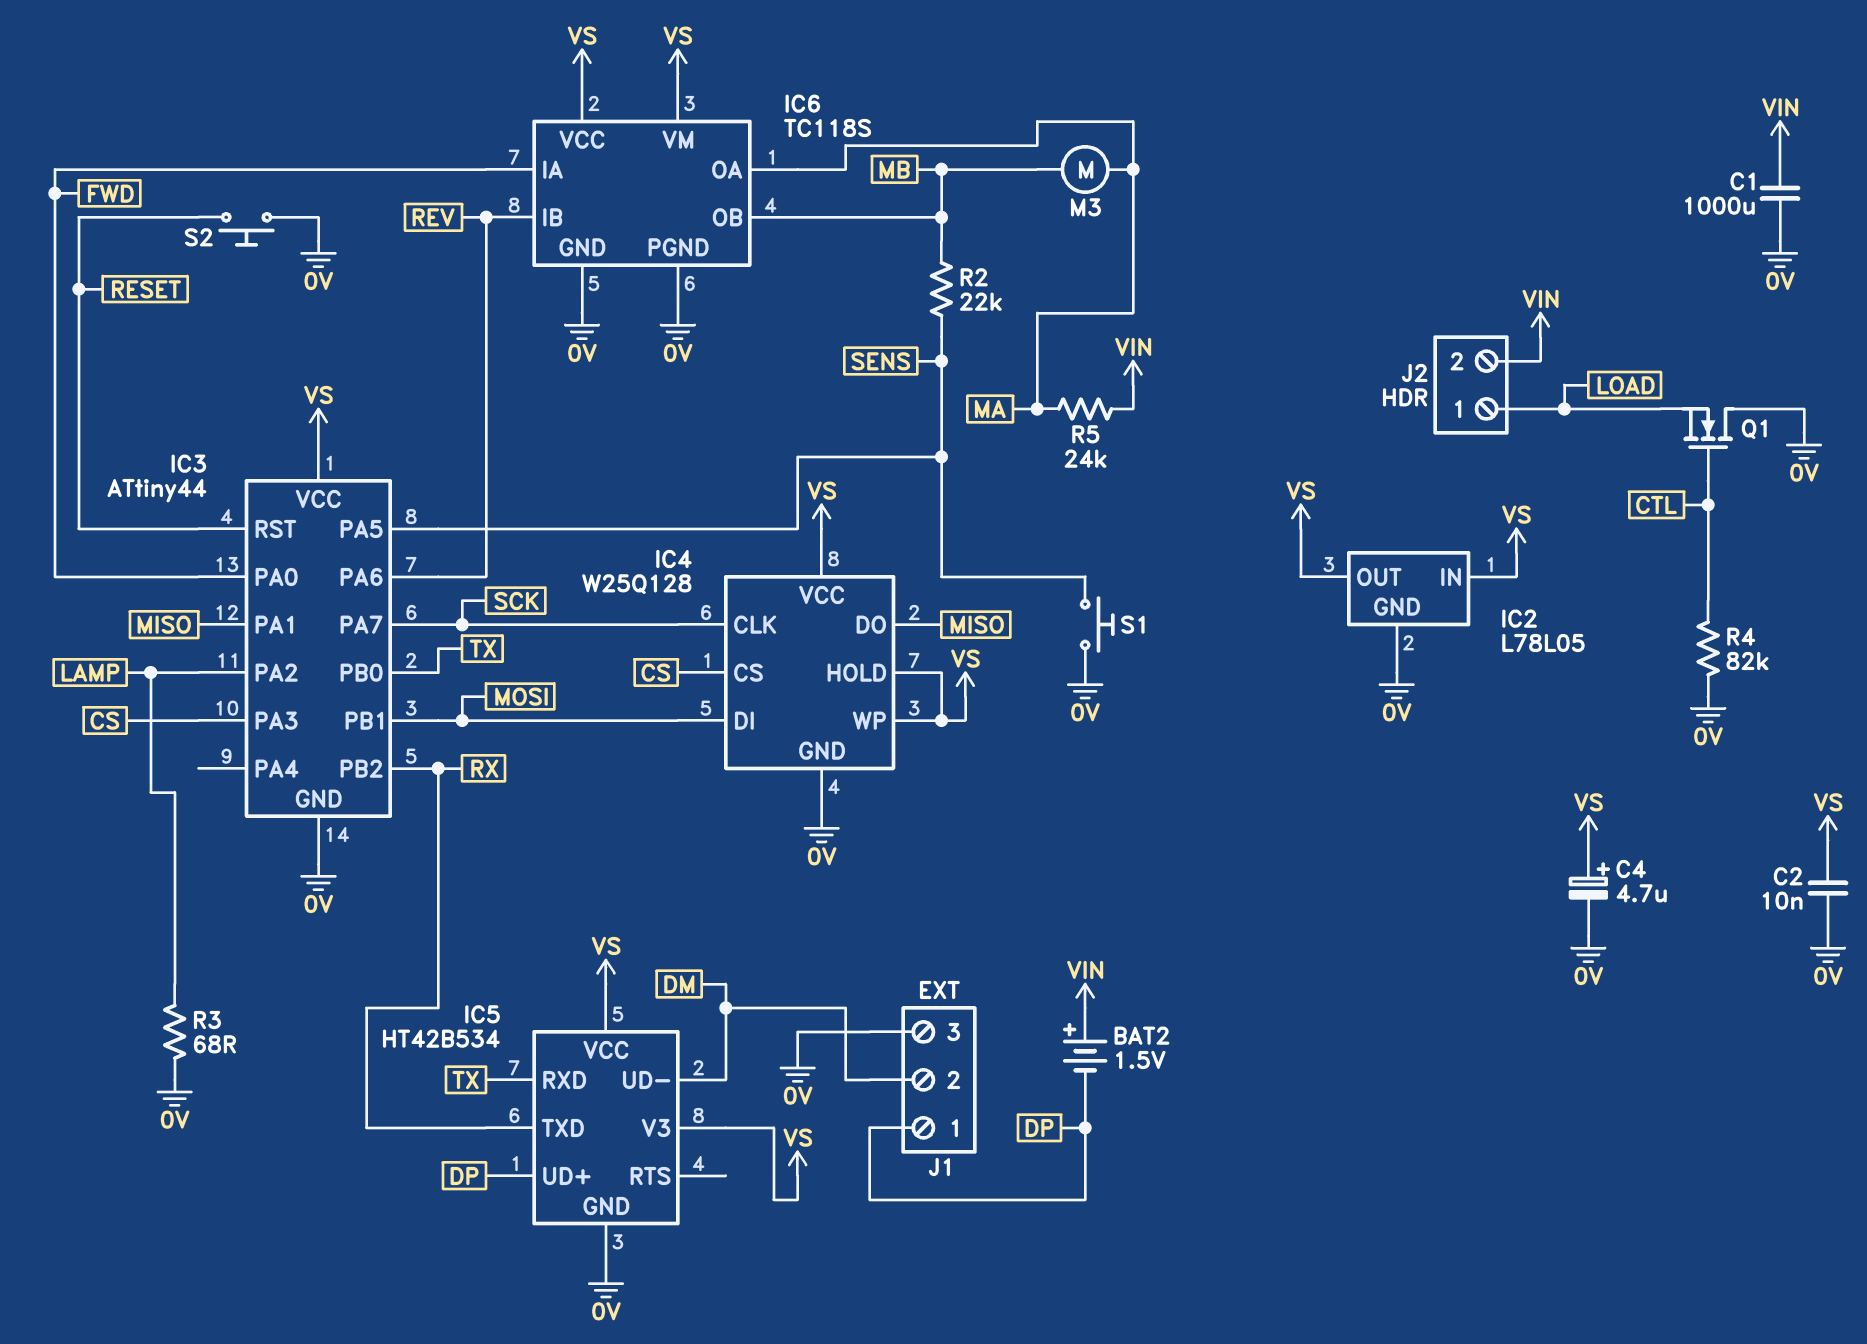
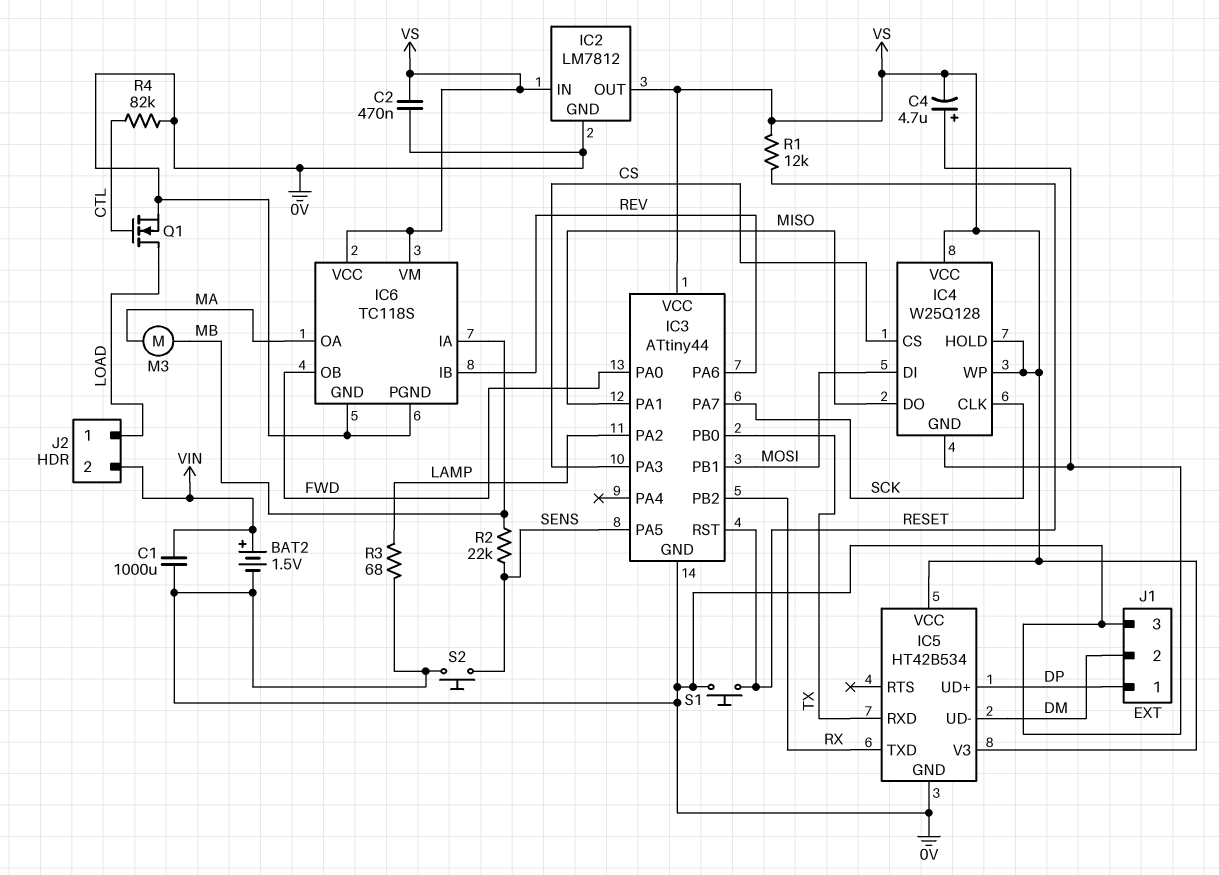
BAT2: 1.5V (plus VIN, minus DP) -> 1.5V (plus VIN, minus 0V)
C2: 10nF (0V, VS) -> 470nF (0V, VS)
C4: 4.7uF (plus VS, minus 0V) -> 4.7uF (plus 0V, minus VS)
IC2: L78L05 -> LM7812
IC6 pin IA: FWD -> MB
IC6 pin OB: MB -> FWD
Q1: NMOS (G CTL, D 0V, S LOAD) -> NMOS (G CTL, D LOAD, S 0V)
R1: none -> 12k (RESET, VS)
R5: 24k (MA, VIN) -> none
S1: button (0V, SENS) -> button (0V, RESET)
S2: button (0V, RESET) -> button (0V, SENS)

